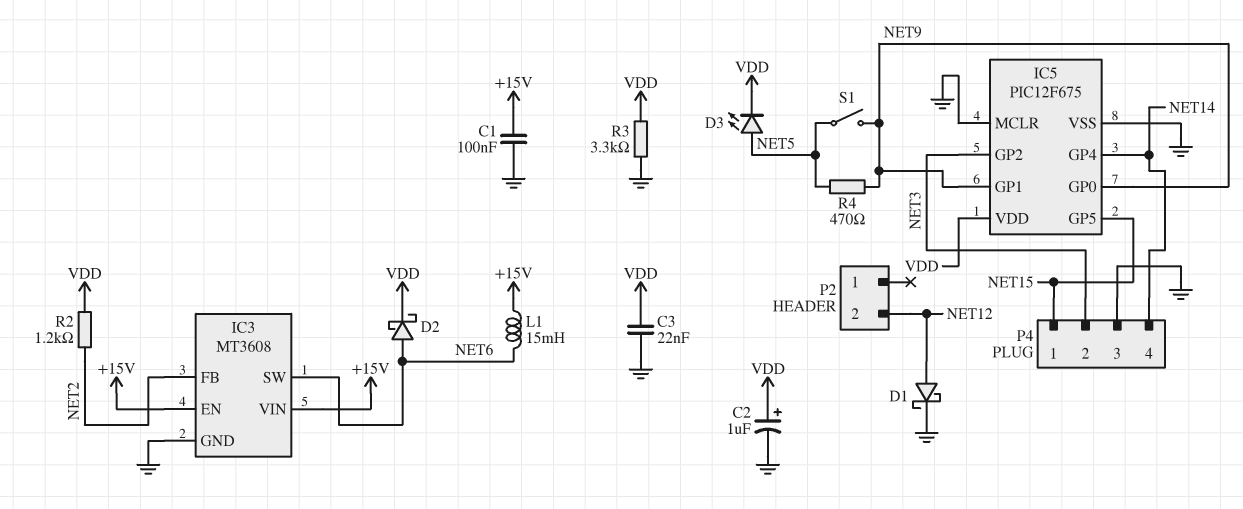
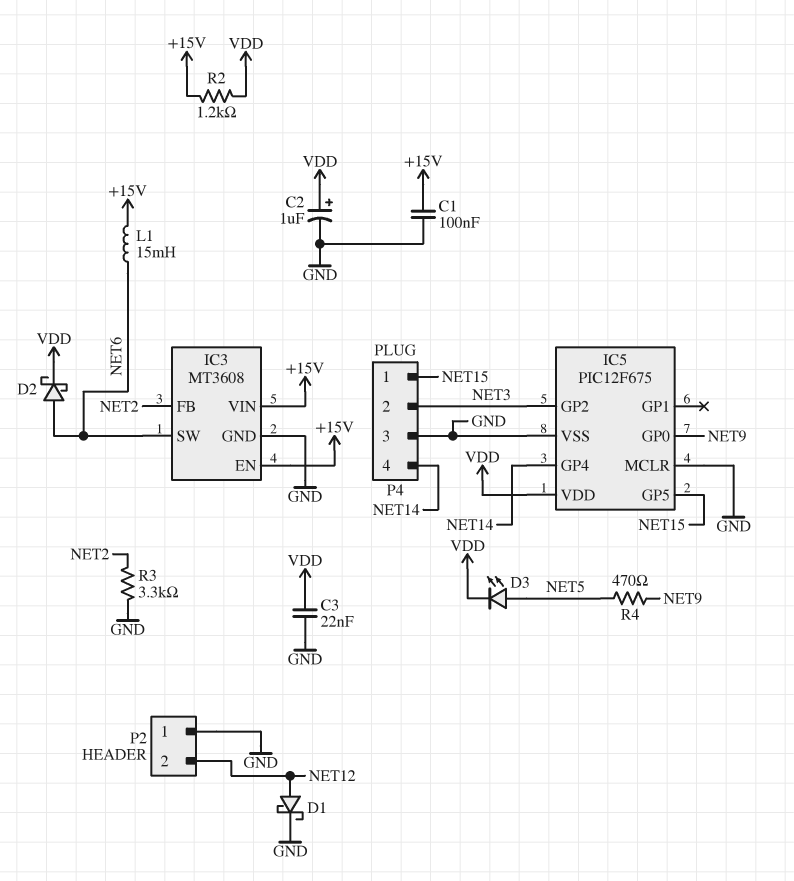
IC5 pin GP1: NET9 -> none
P2 pin 1: none -> GND
R2: 1.2k (NET2, VDD) -> 1.2k (+15V, VDD)
R3: 3.3k (GND, VDD) -> 3.3k (GND, NET2)
S1: switch (NET5, NET9) -> none

